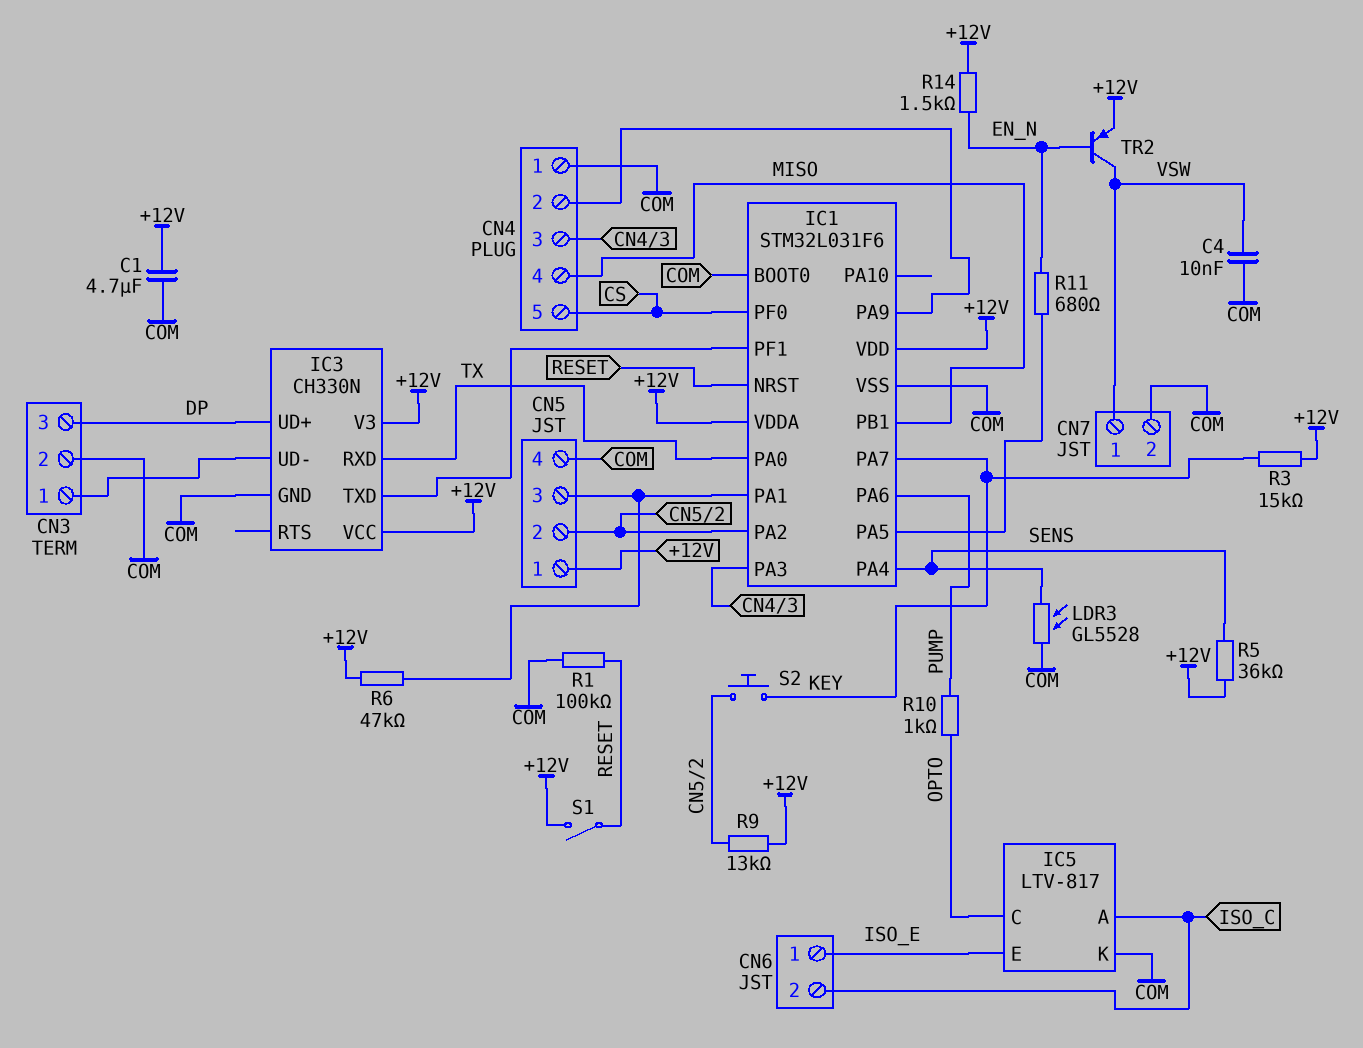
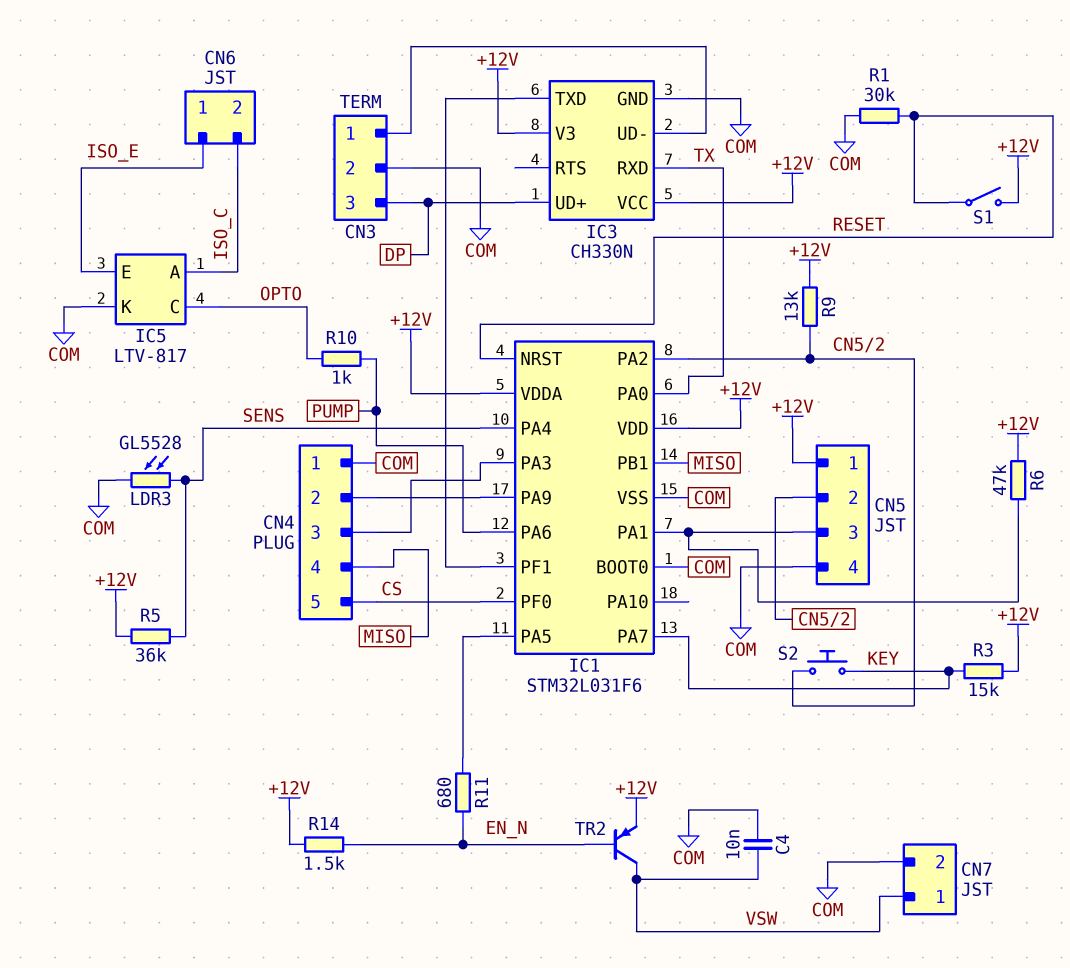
C1: 4.7uF (+12V, COM) -> none
R1: 100k (COM, RESET) -> 30k (COM, RESET)

